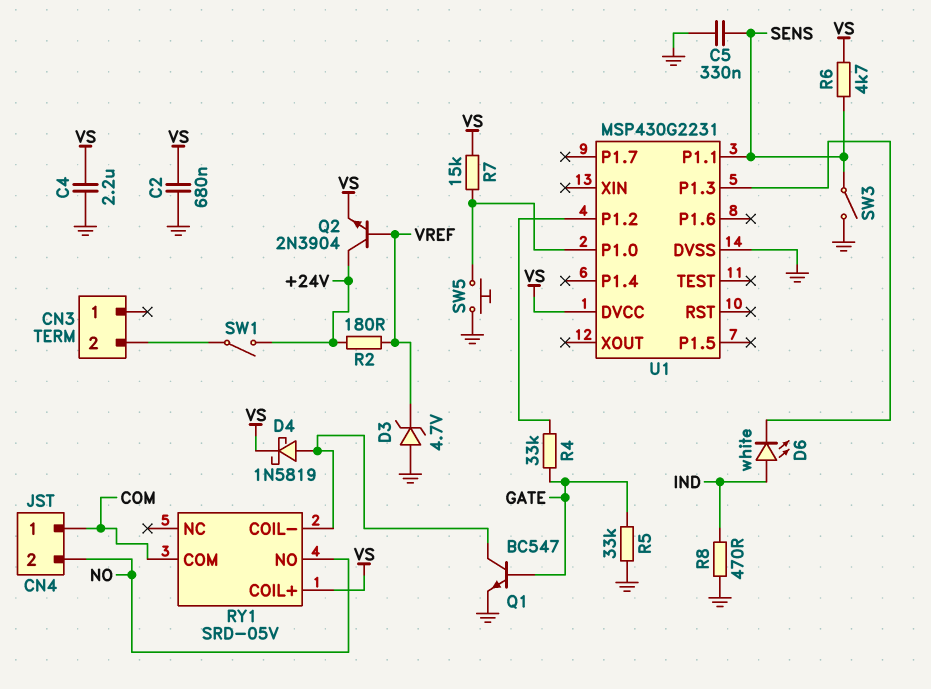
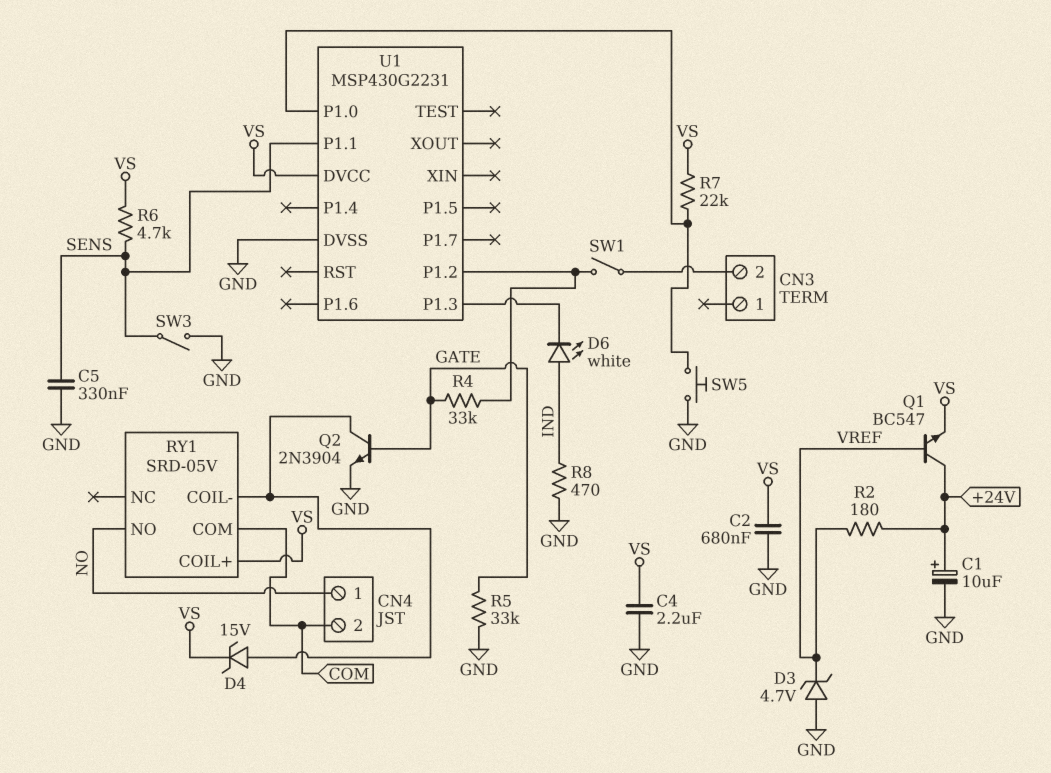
C1: none -> 10uF (plus +24V, minus GND)
CN4 pin 1: COM -> NO
CN4 pin 2: NO -> COM
D4: schottky 1N5819 (A RY1/COIL-, K VS) -> zener 15V (A RY1/COIL-, K VS)
Q1: NPN BC547 (B GATE, C RY1/COIL-, E GND) -> NPN BC547 (B VREF, C +24V, E VS)
Q2: NPN 2N3904 (B VREF, C +24V, E VS) -> NPN 2N3904 (B GATE, C RY1/COIL-, E GND)
R7: 15k (U1/P1.0, VS) -> 22k (U1/P1.0, VS)
SW1: switch (+24V, CN3/2) -> switch (CN3/2, U1/P1.2)

